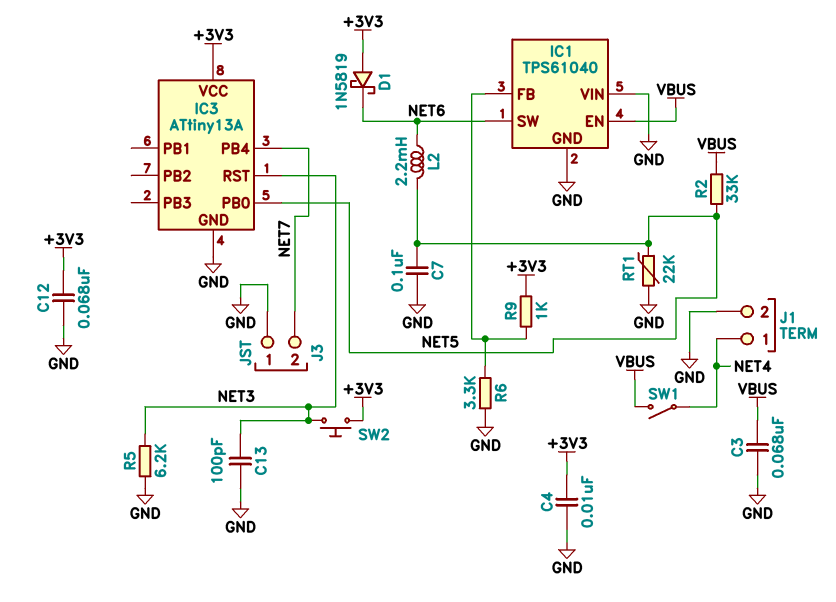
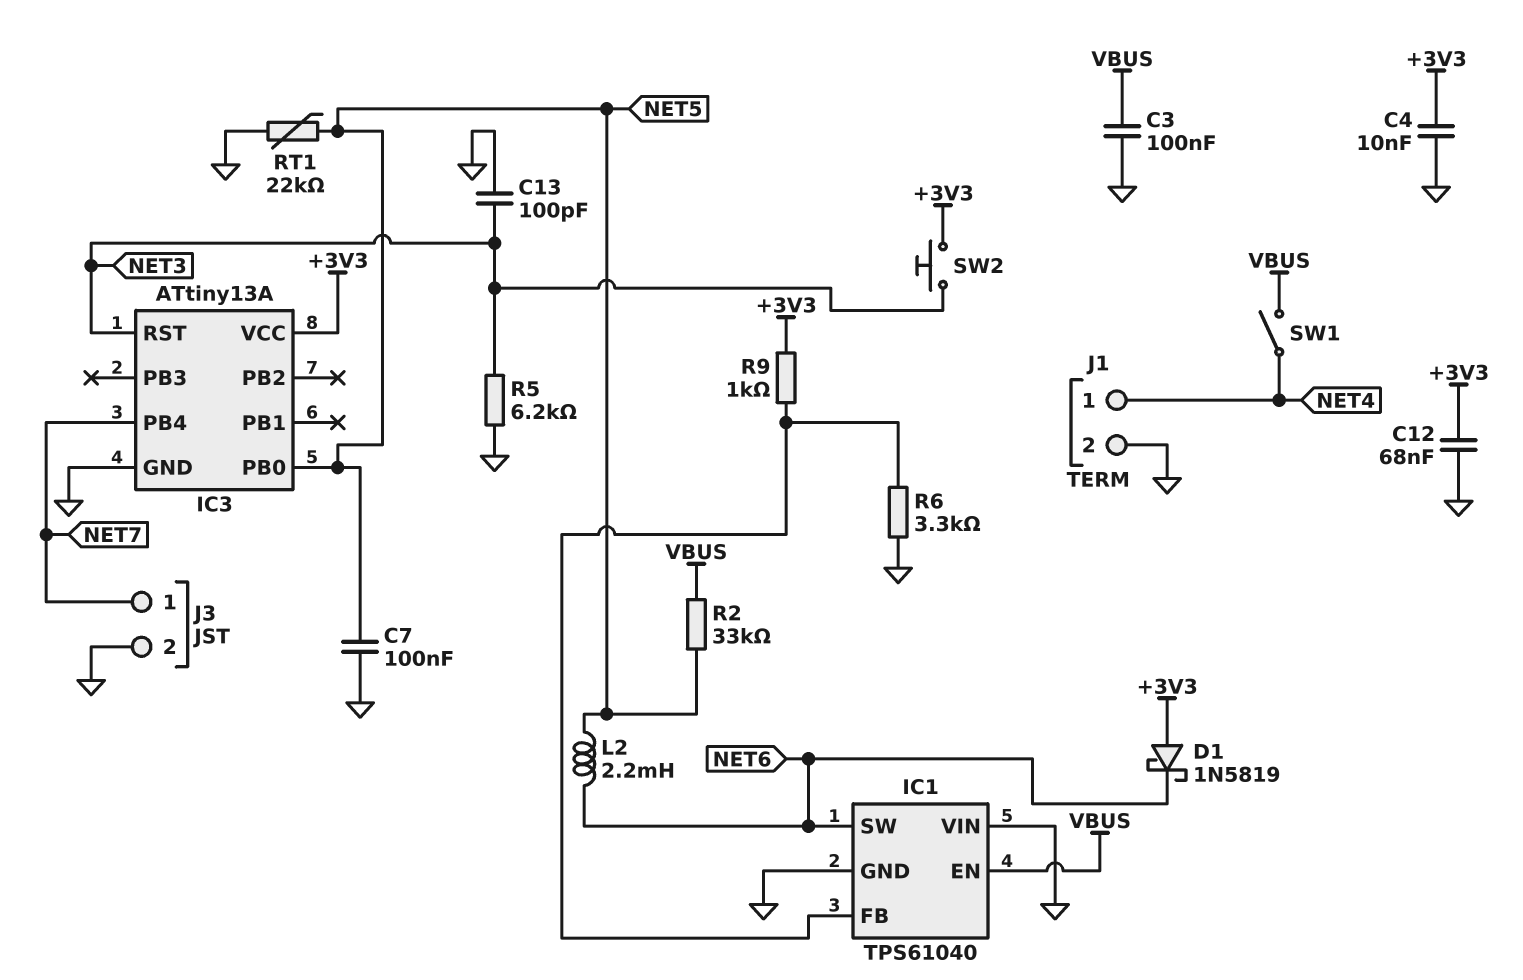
C3: 68nF (GND, VBUS) -> 100nF (GND, VBUS)
J3 pin 1: GND -> NET7
J3 pin 2: NET7 -> GND

